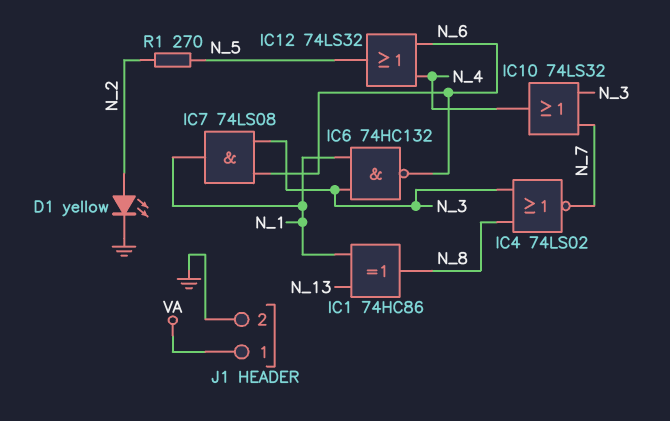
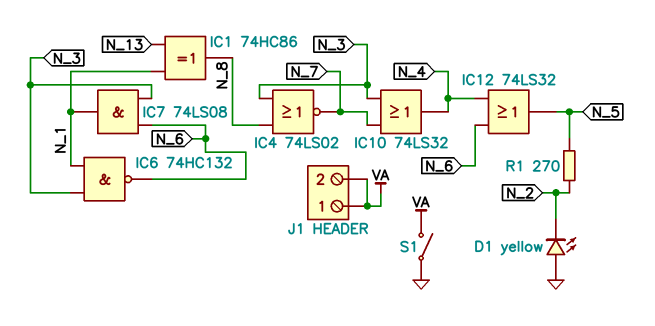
D1: LED yellow (A N_2, K GND) -> LED yellow (A GND, K N_2)
J1 pin 2: GND -> VA
S1: none -> switch (GND, VA)

